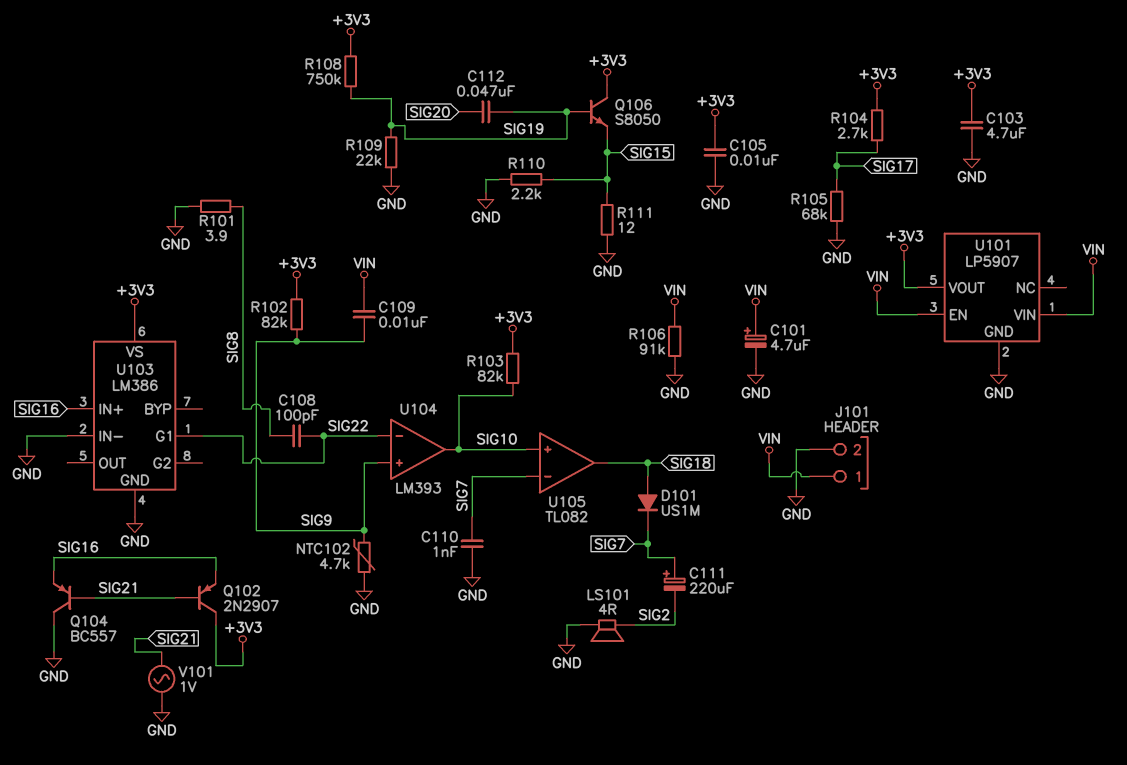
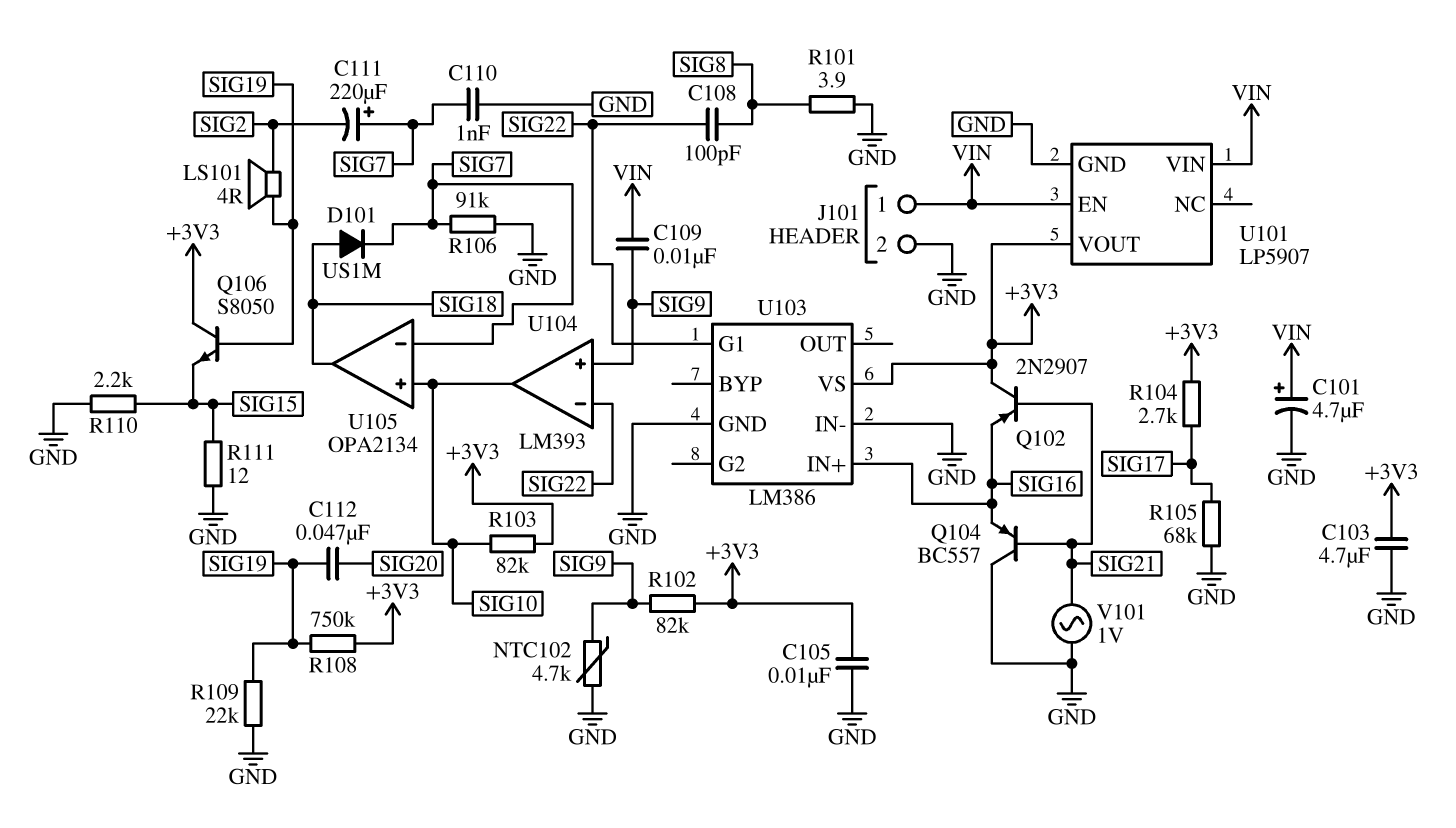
LS101: speaker 4R (GND, SIG2) -> speaker 4R (SIG2, SIG19)
R106: 91k (GND, VIN) -> 91k (GND, SIG7)
U105: TL082 -> OPA2134

